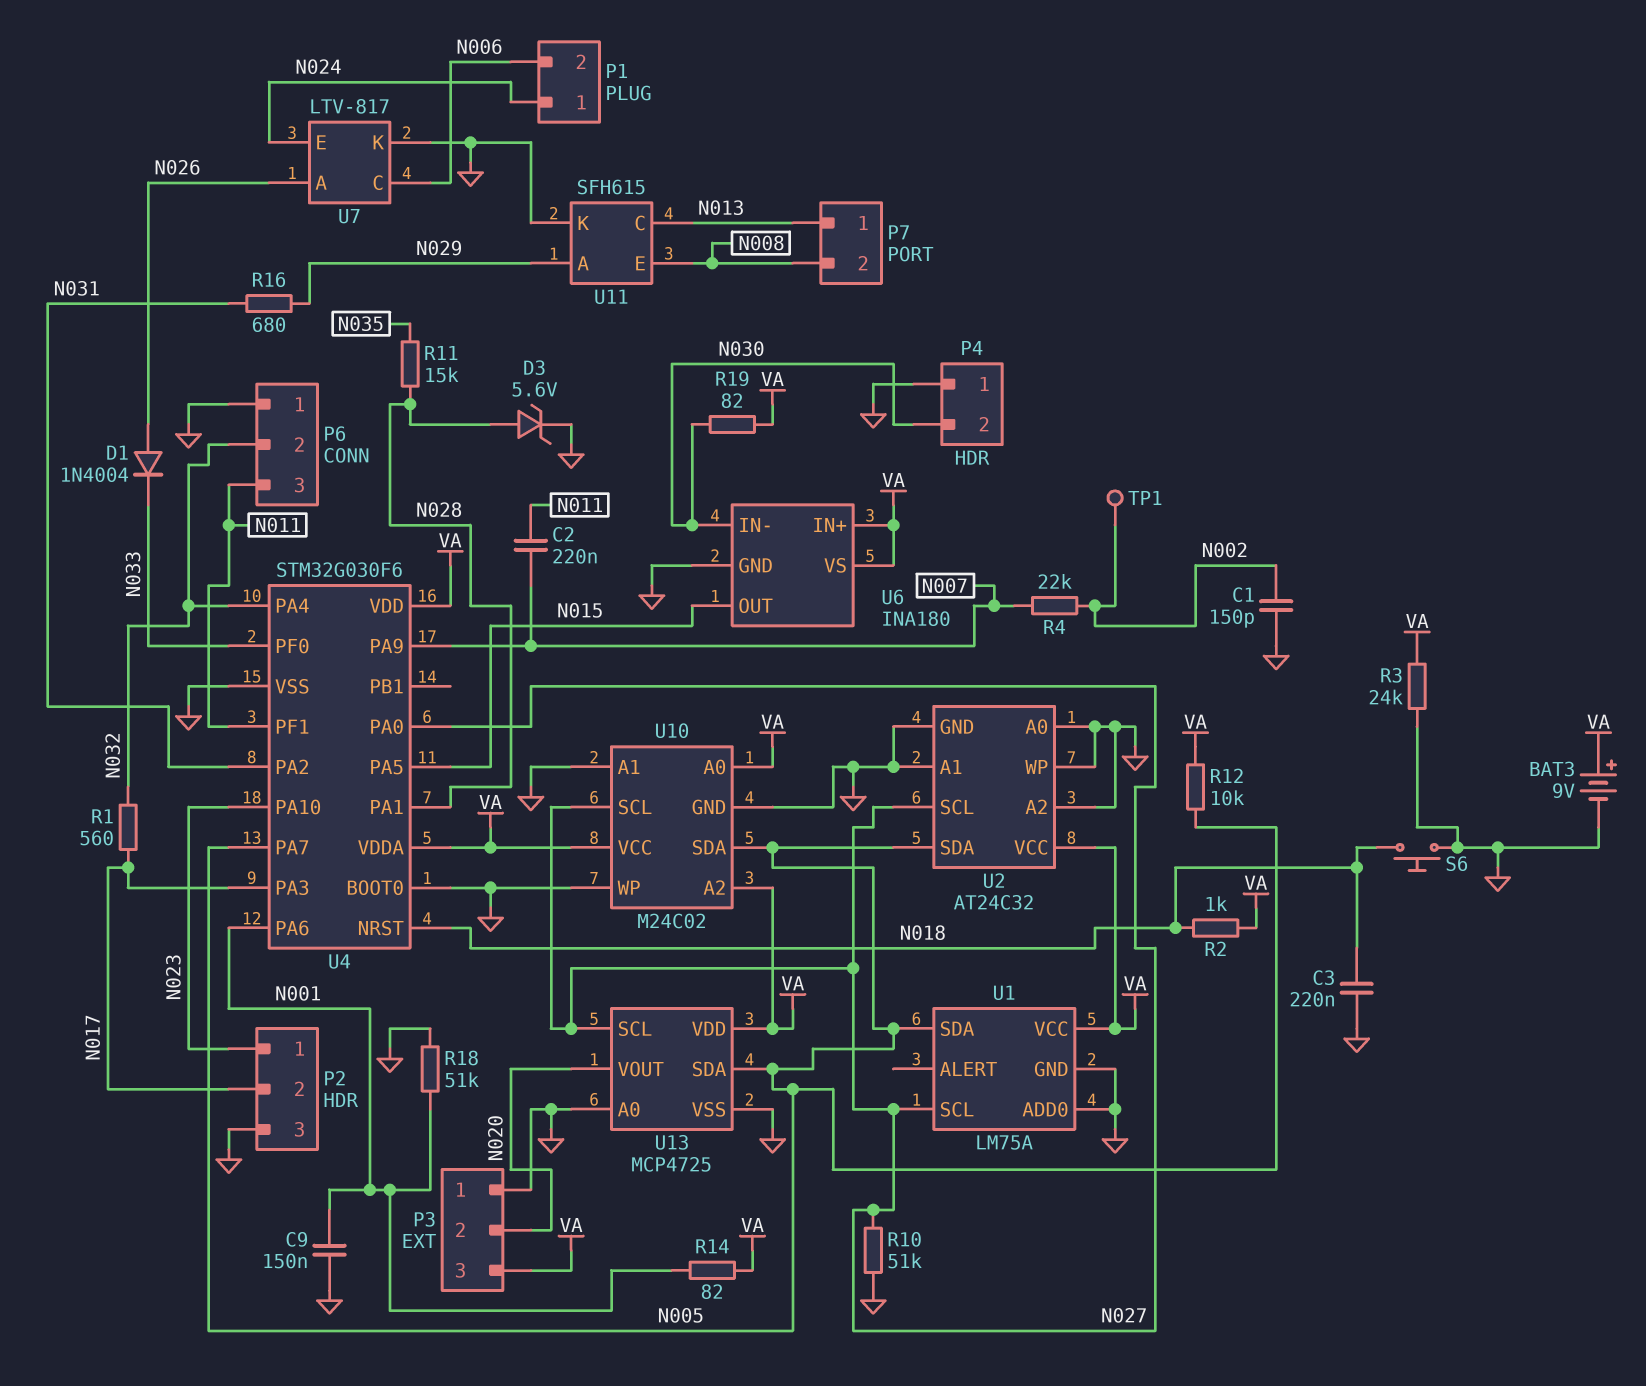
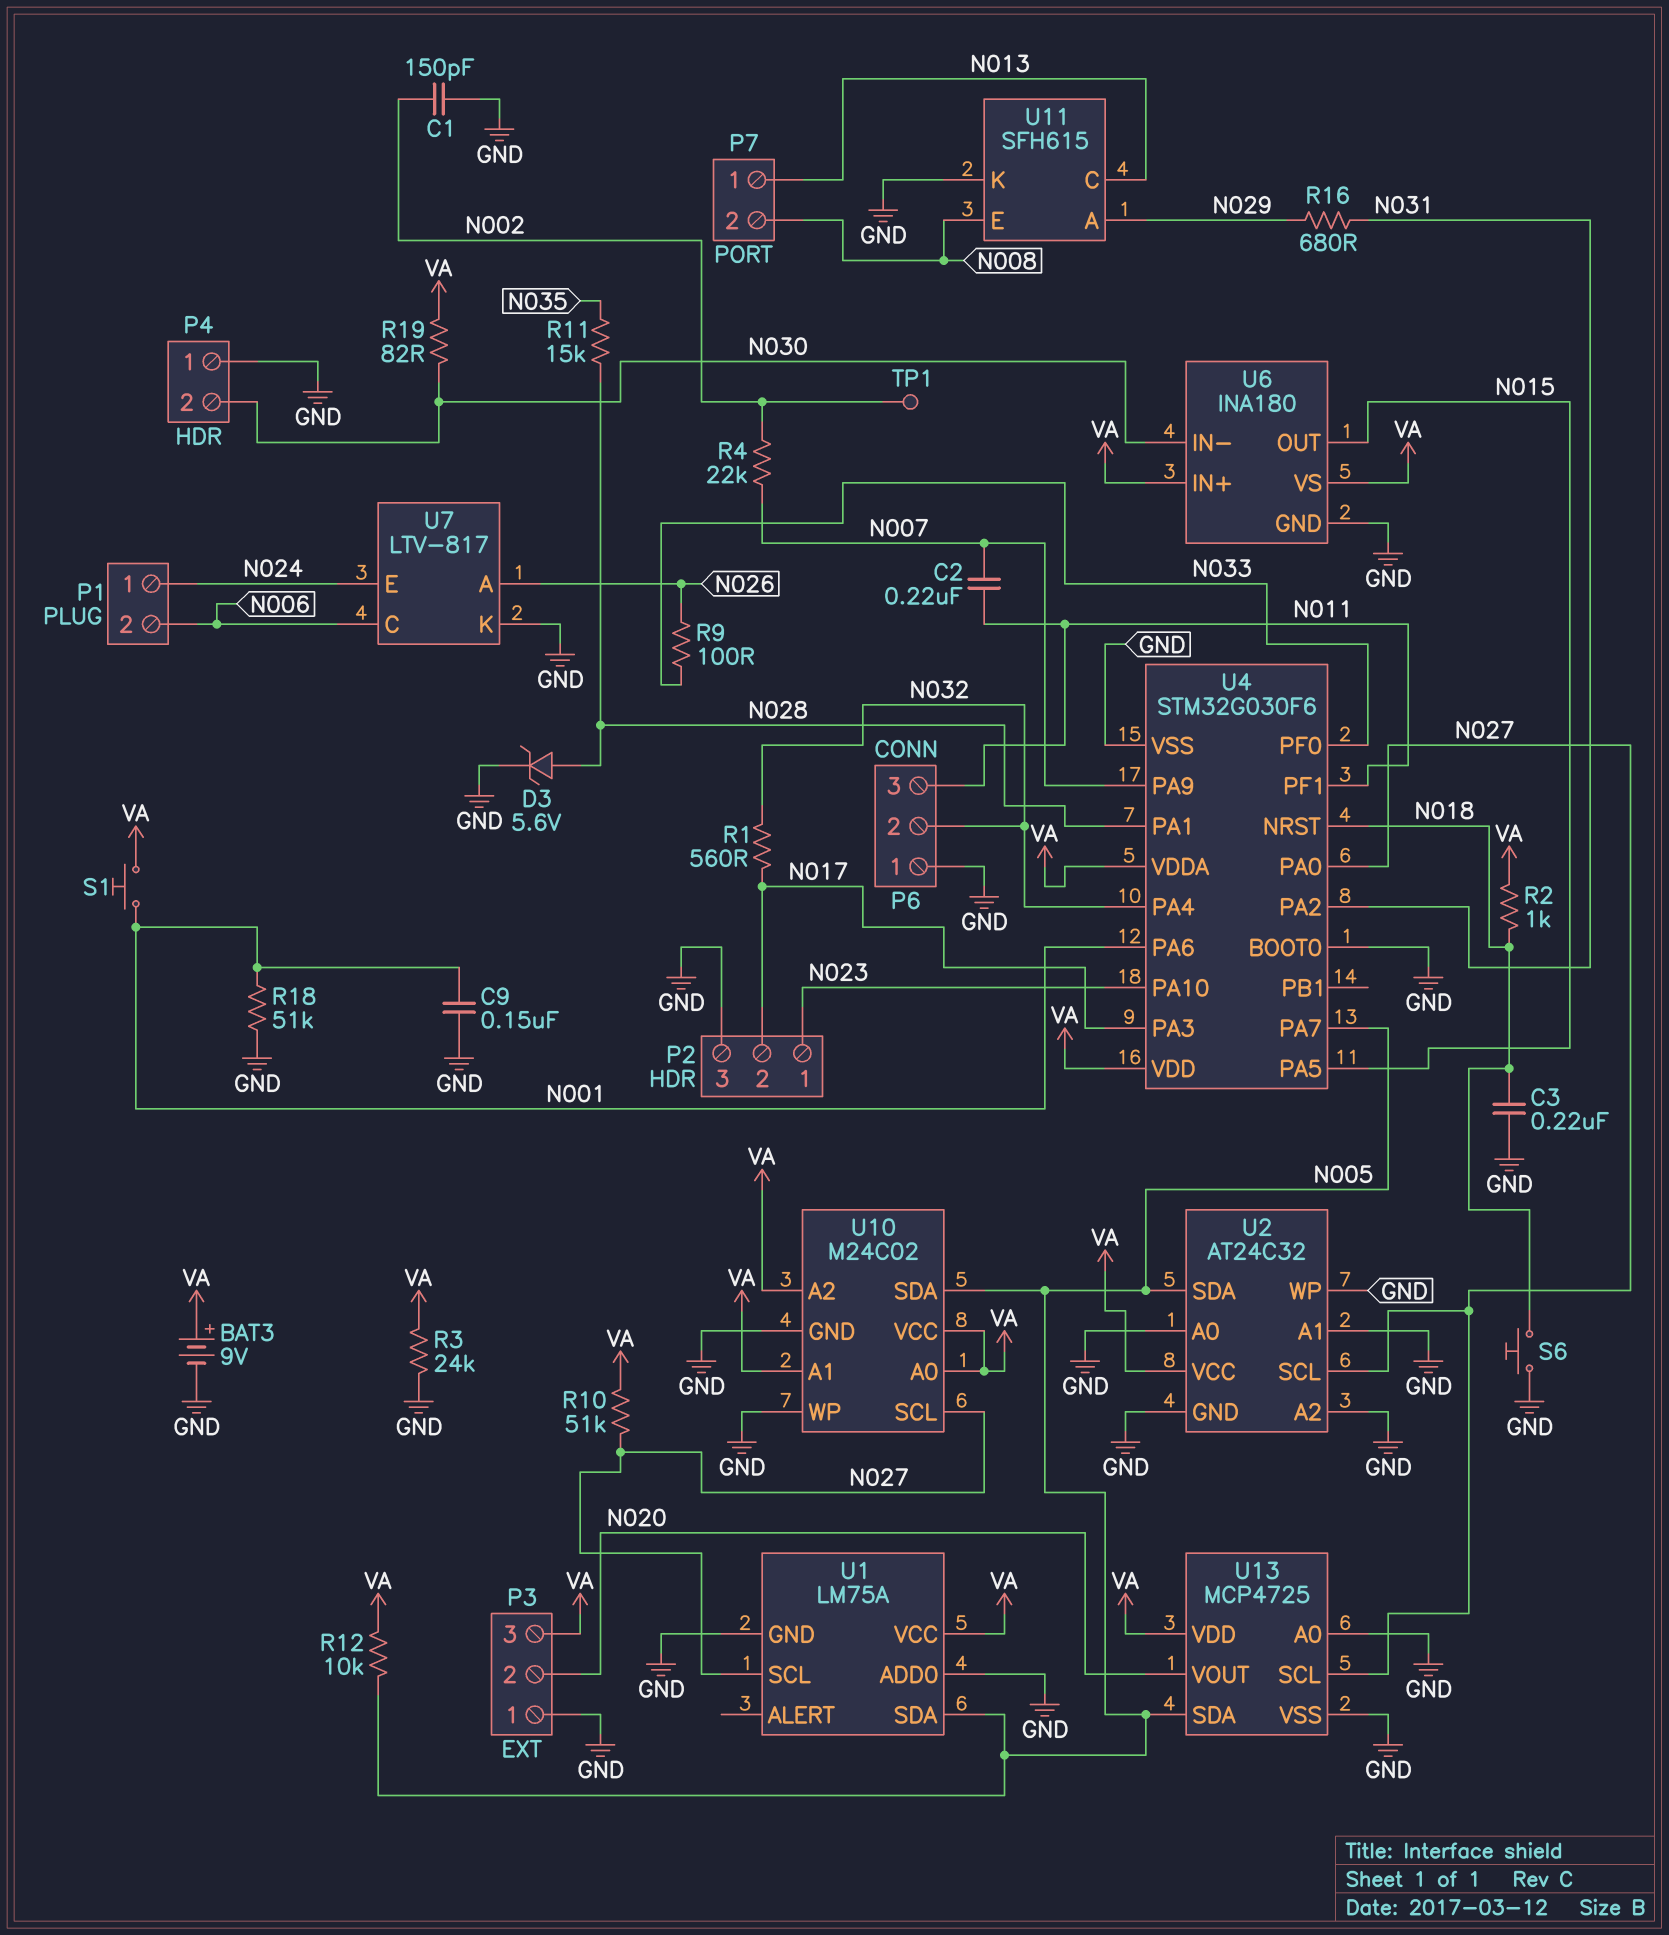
D1: diode 1N4004 (A N026, K N033) -> none
R9: none -> 100 (N026, N033)
R10: 51k (GND, N027) -> 51k (N027, VA)
R14: 82 (N001, VA) -> none
S1: none -> button (N001, VA)
U10 pin A1: GND -> VA

